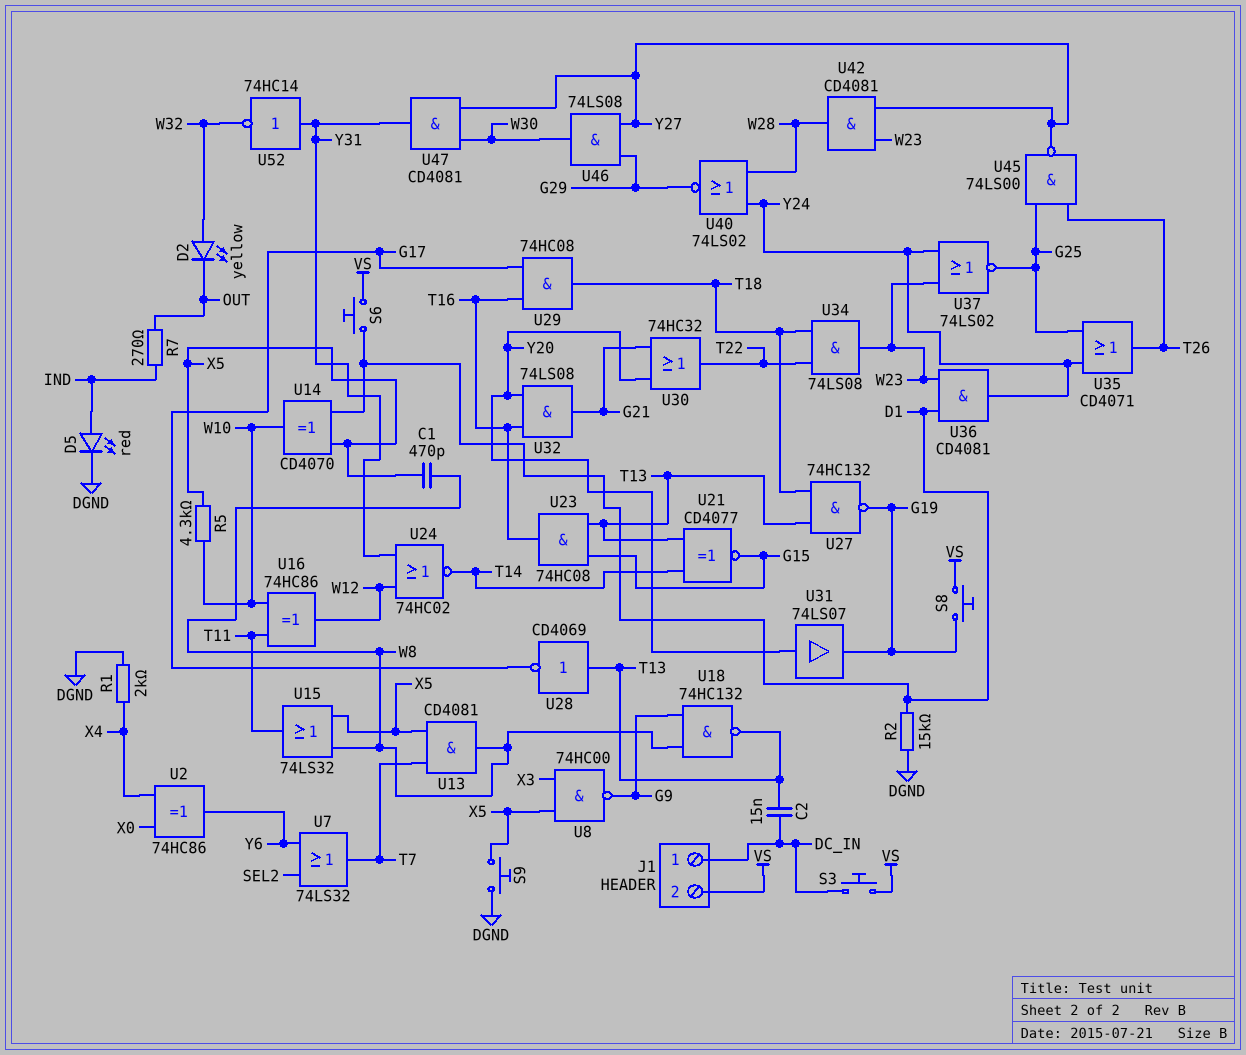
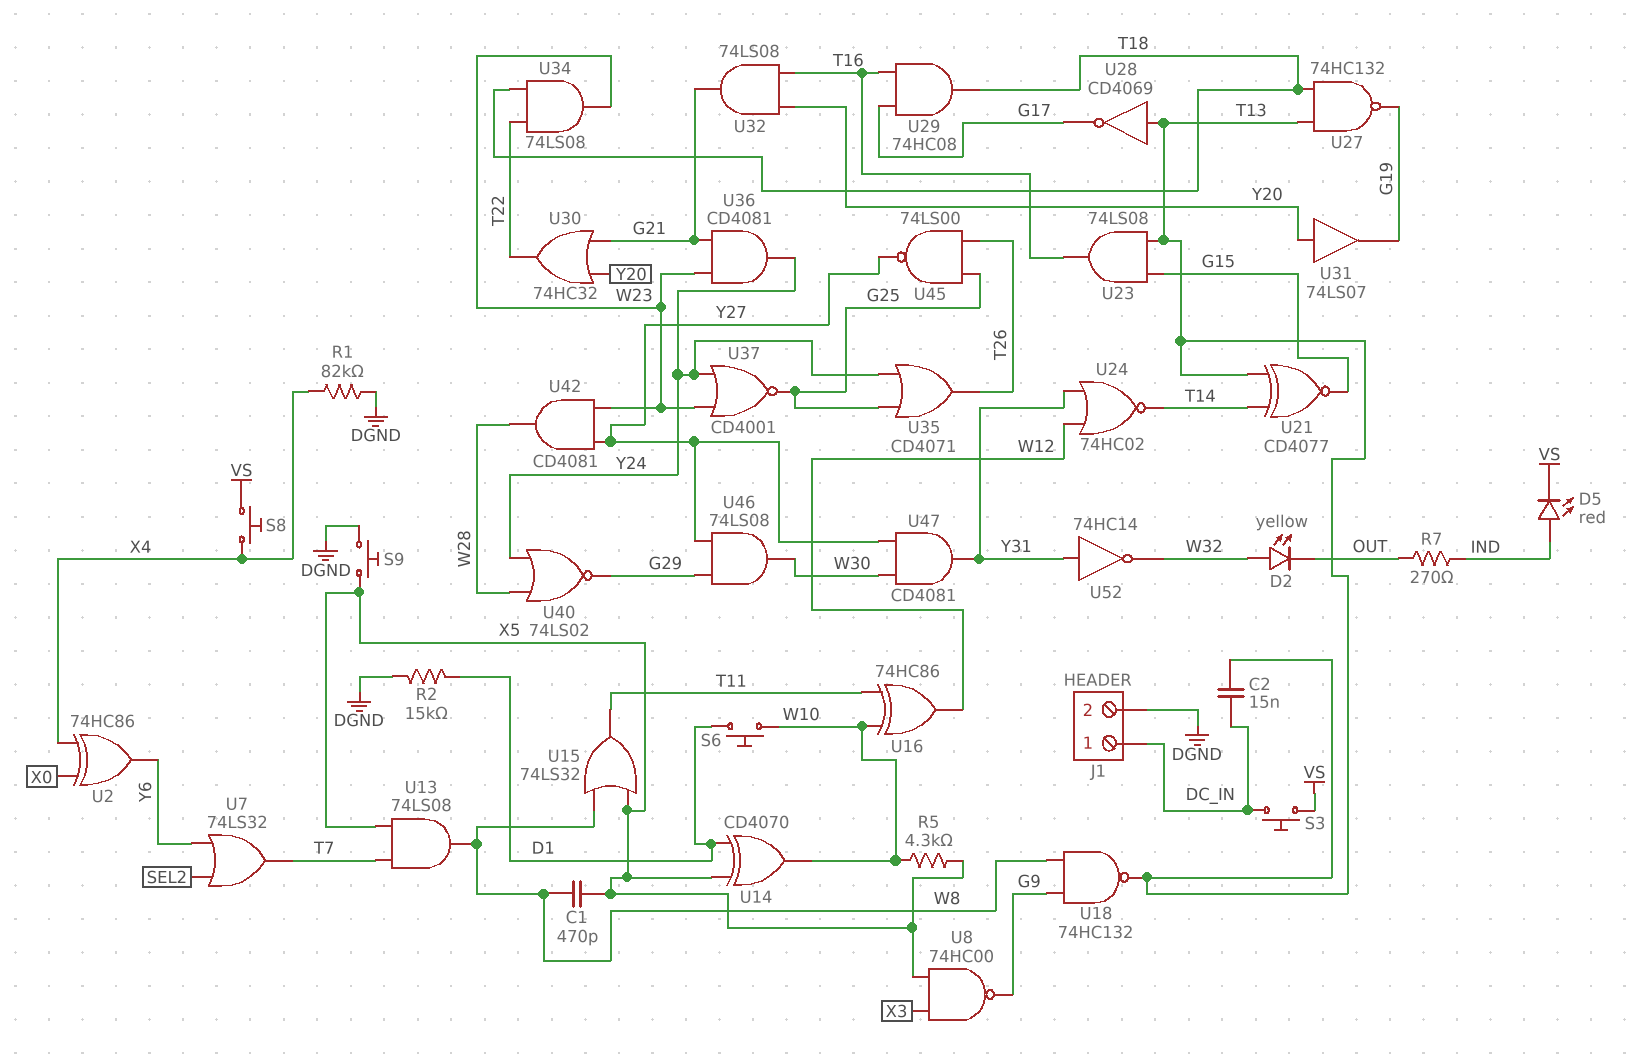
D5: LED red (A IND, K DGND) -> LED red (A IND, K VS)
J1 pin 2: VS -> DGND
R1: 2k (DGND, X4) -> 82k (DGND, X4)
S6: button (D1, VS) -> button (D1, W10)
S8: button (G19, VS) -> button (VS, X4)
U13: AND CD4081 (in T7, in X5, out W8) -> AND 74LS08 (in T7, in X5, out W8)
U23: AND 74HC08 (in G15, in T13, out T16) -> AND 74LS08 (in G15, in T13, out T16)
U36: AND CD4081 (in D1, in W23, out Y24) -> AND CD4081 (in G21, in W23, out Y24)
U37: NOR 74LS02 (in W23, in Y24, out G25) -> NOR CD4001 (in W23, in Y24, out G25)

